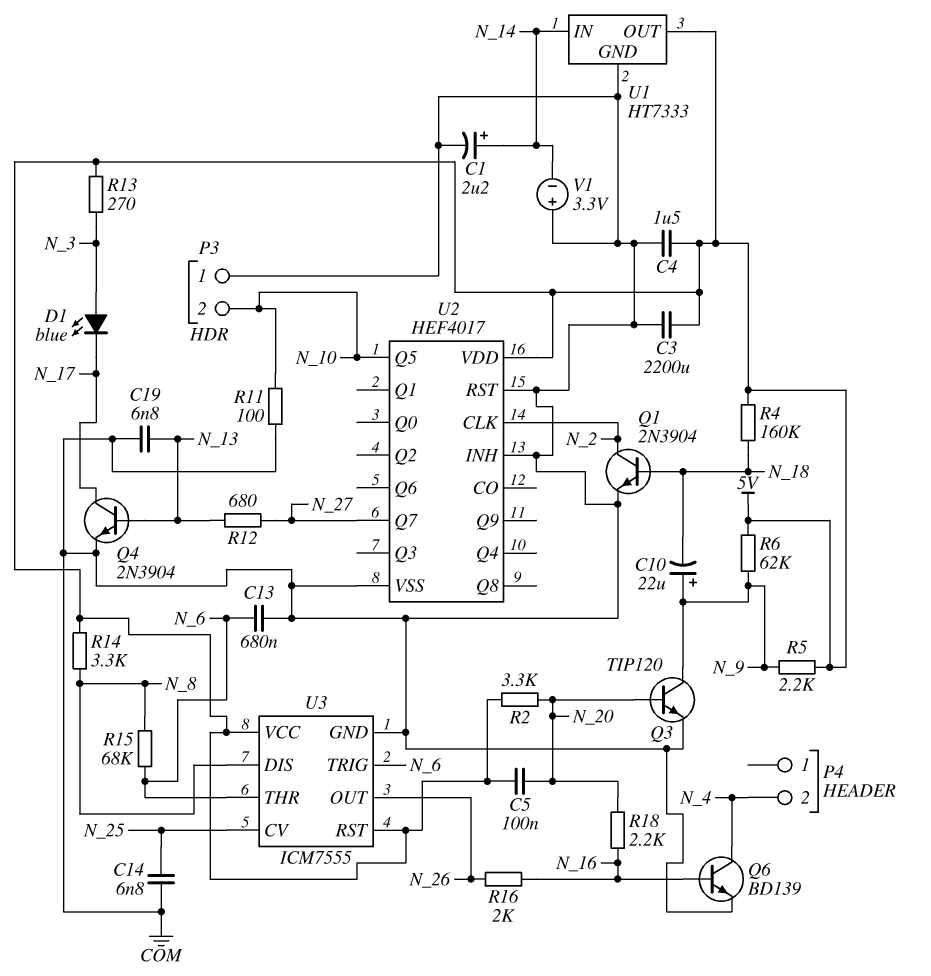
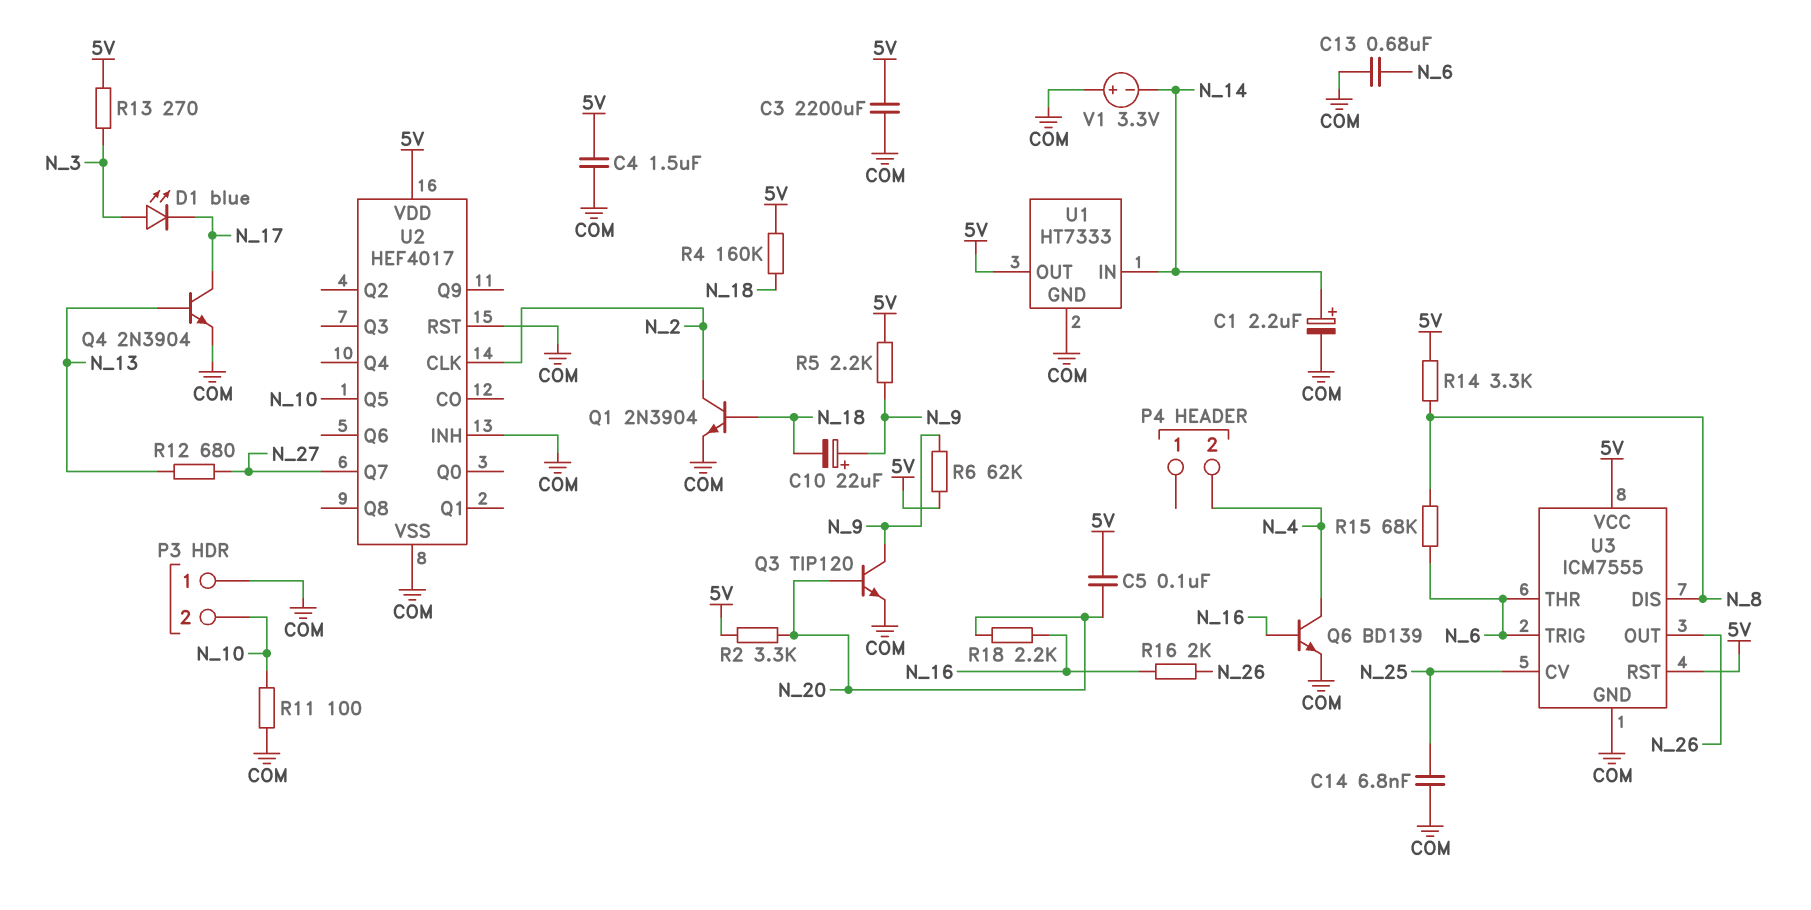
C19: 6.8nF (COM, N_13) -> none

